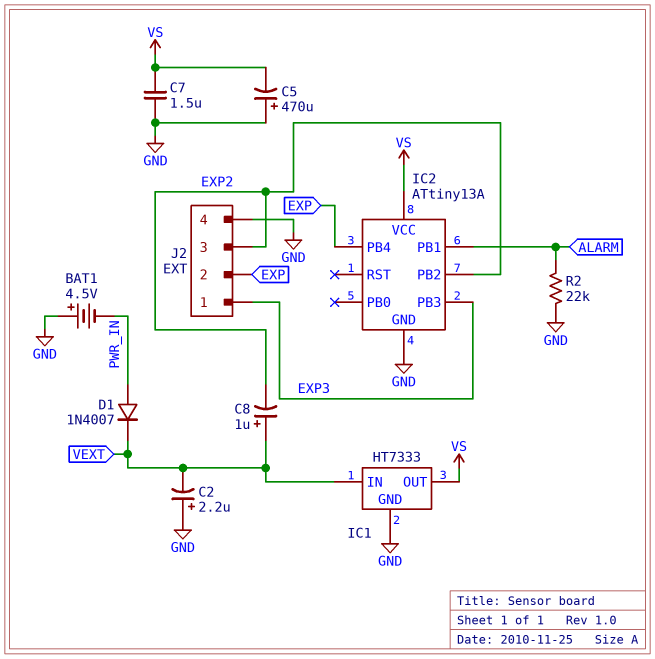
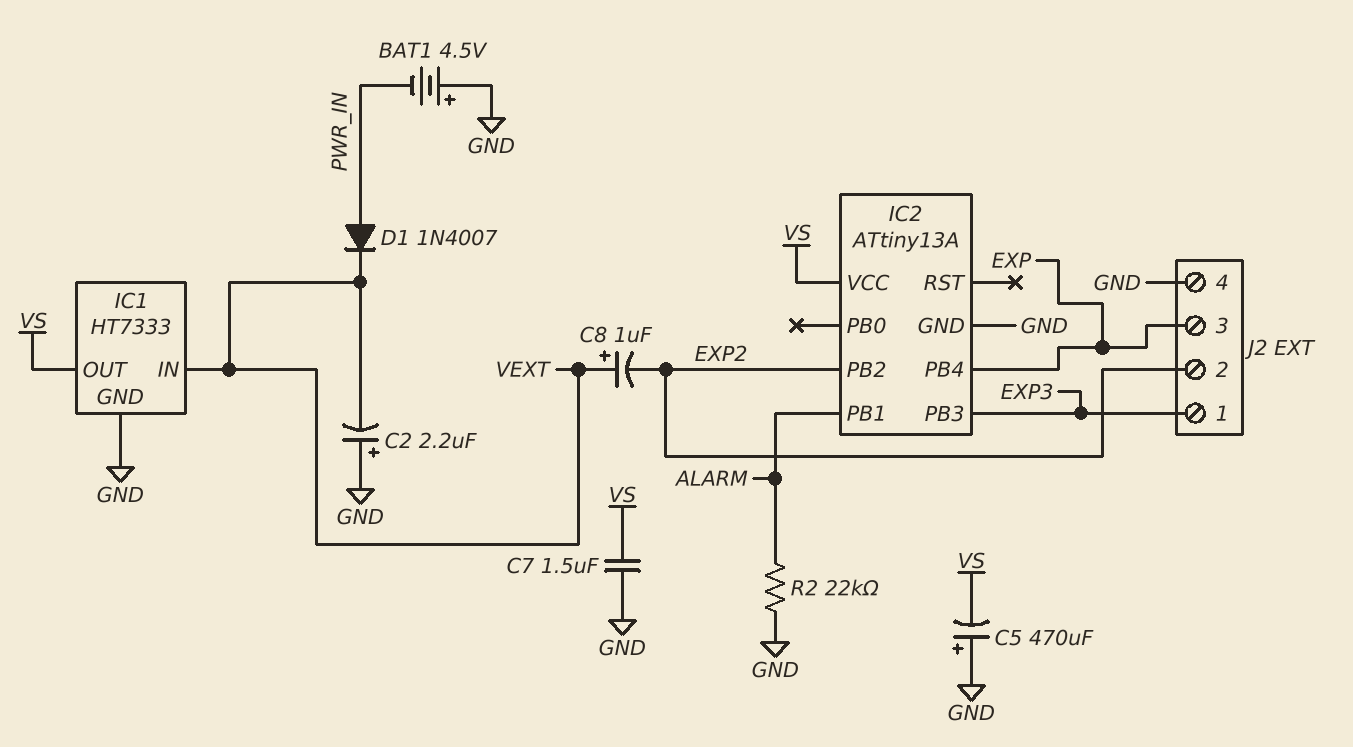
J2 pin 2: EXP -> EXP2
J2 pin 3: EXP2 -> EXP

